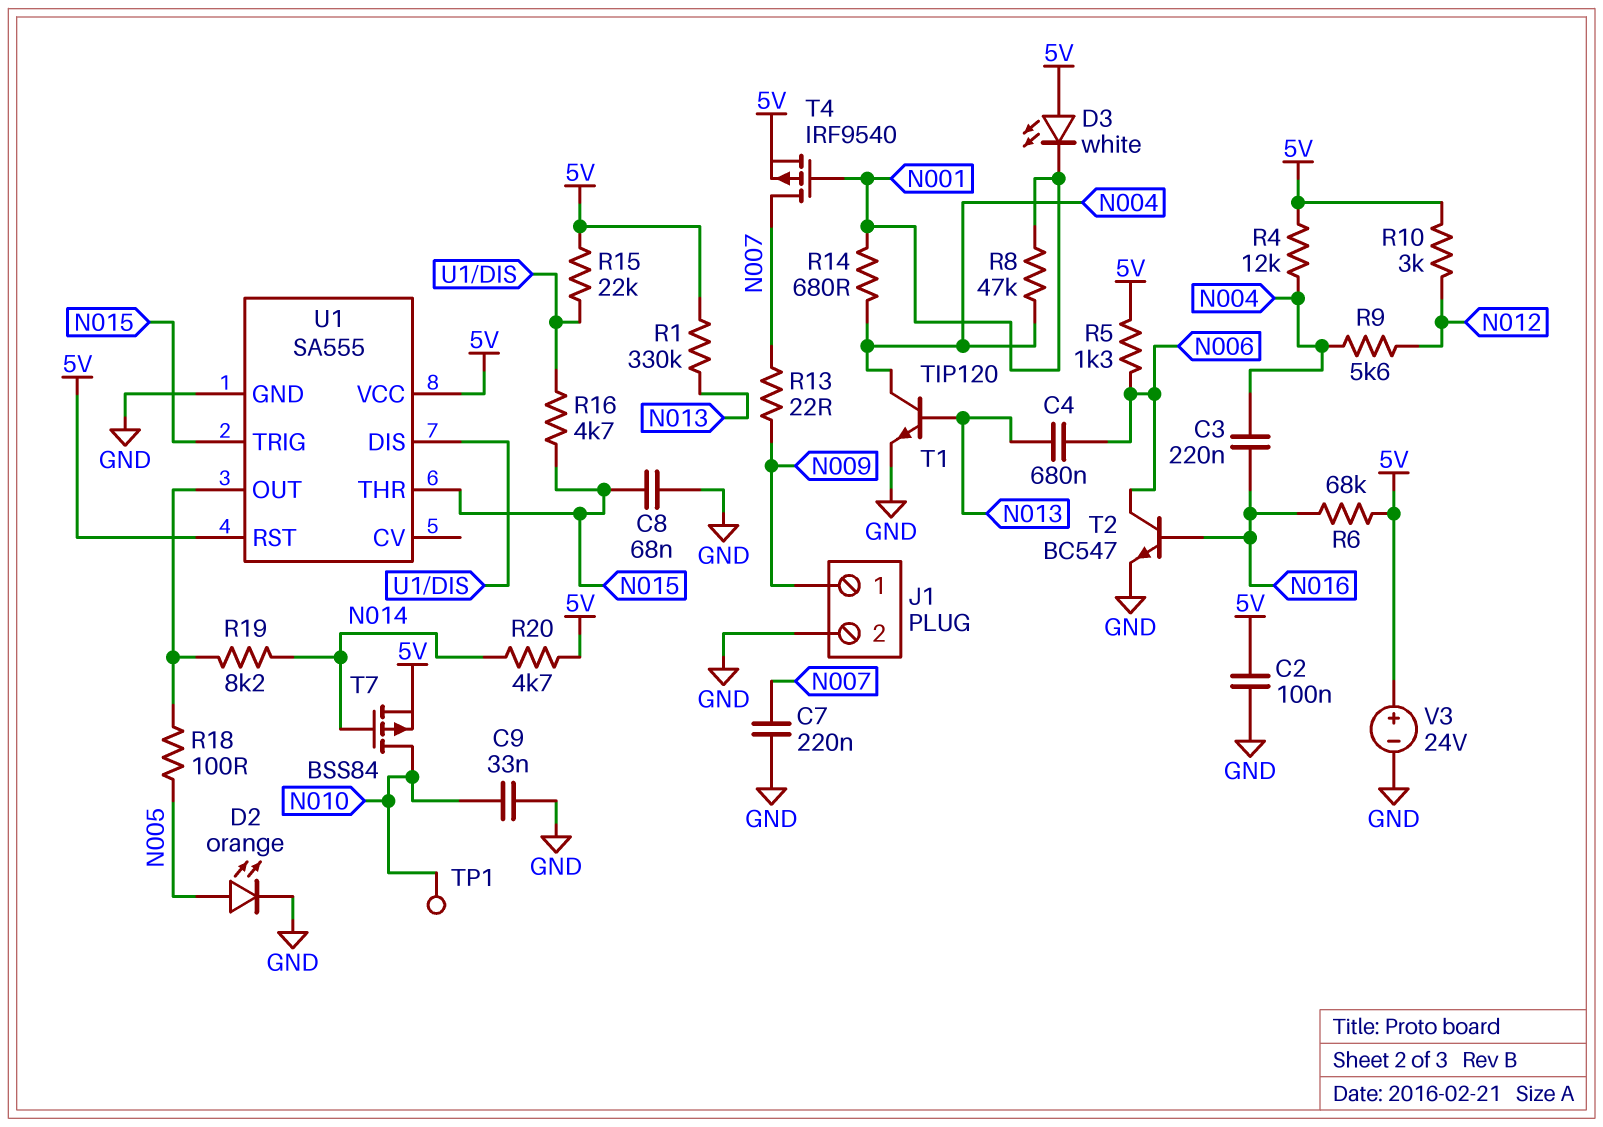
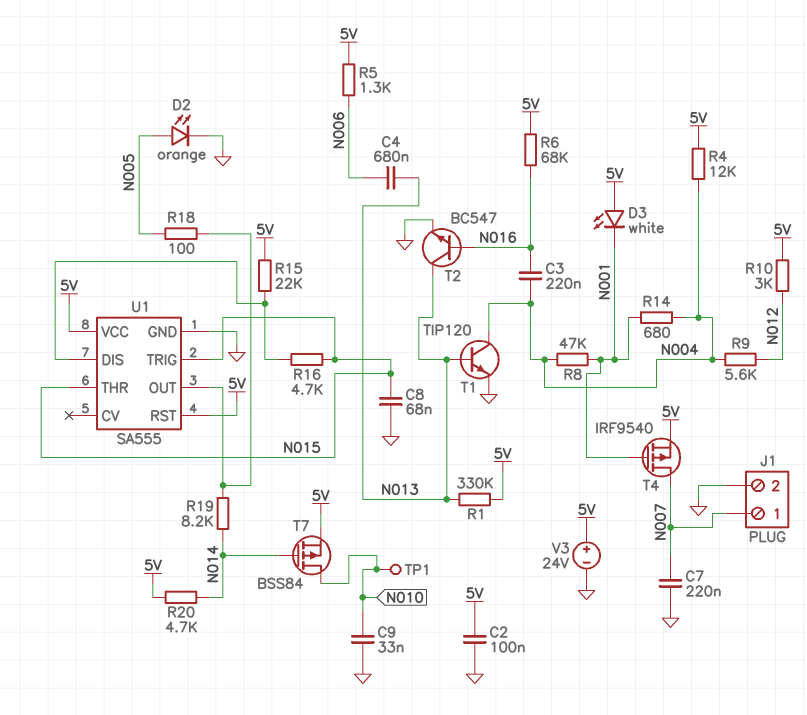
J1 pin 1: N009 -> N007
R13: 22 (N007, N009) -> none
T2: NPN BC547 (B N016, C N006, E GND) -> NPN BC547 (B N016, C N013, E GND)

